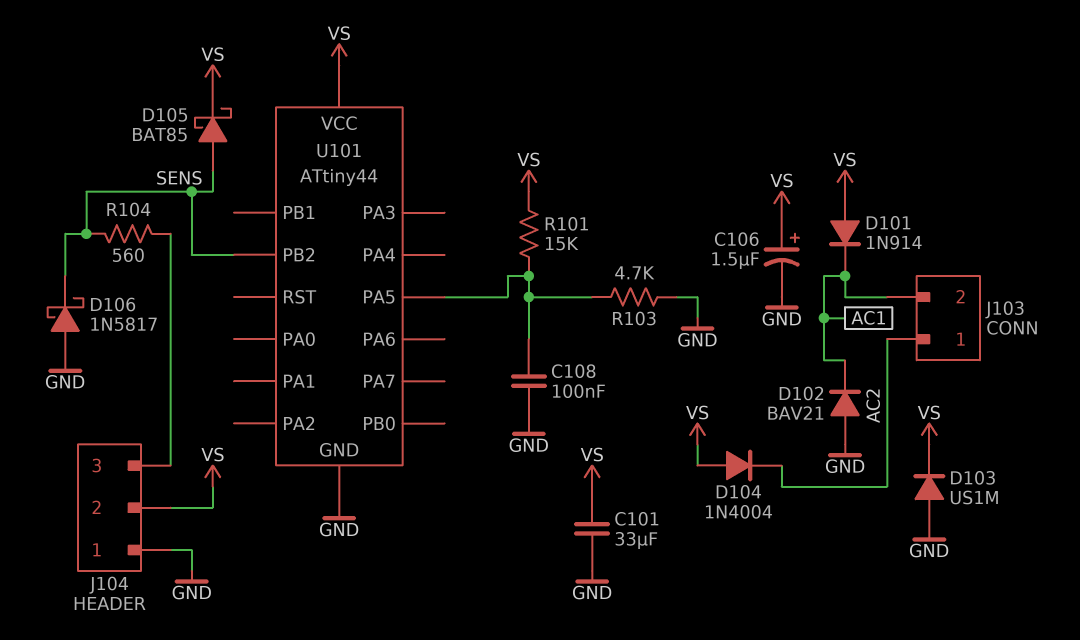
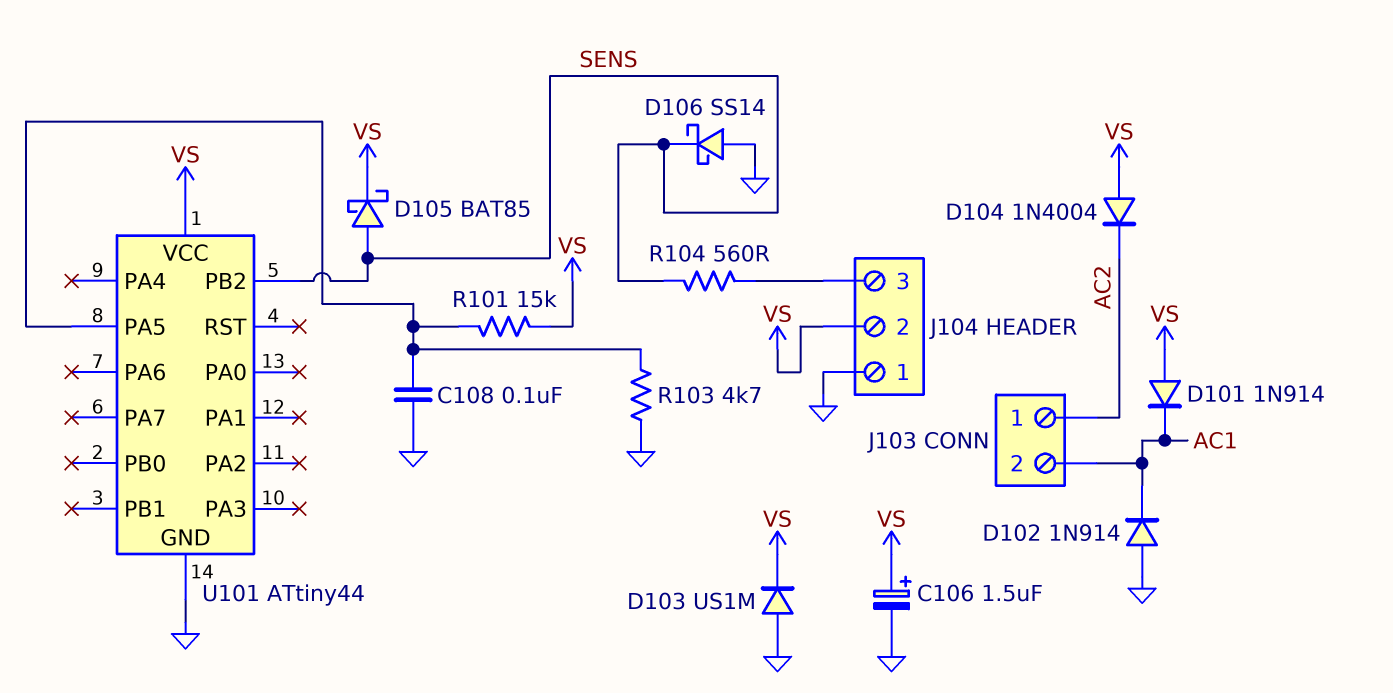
C101: 33uF (GND, VS) -> none
D102: diode BAV21 (A GND, K AC1) -> diode 1N914 (A GND, K AC1)
D106: schottky 1N5817 (A GND, K SENS) -> schottky SS14 (A GND, K SENS)

